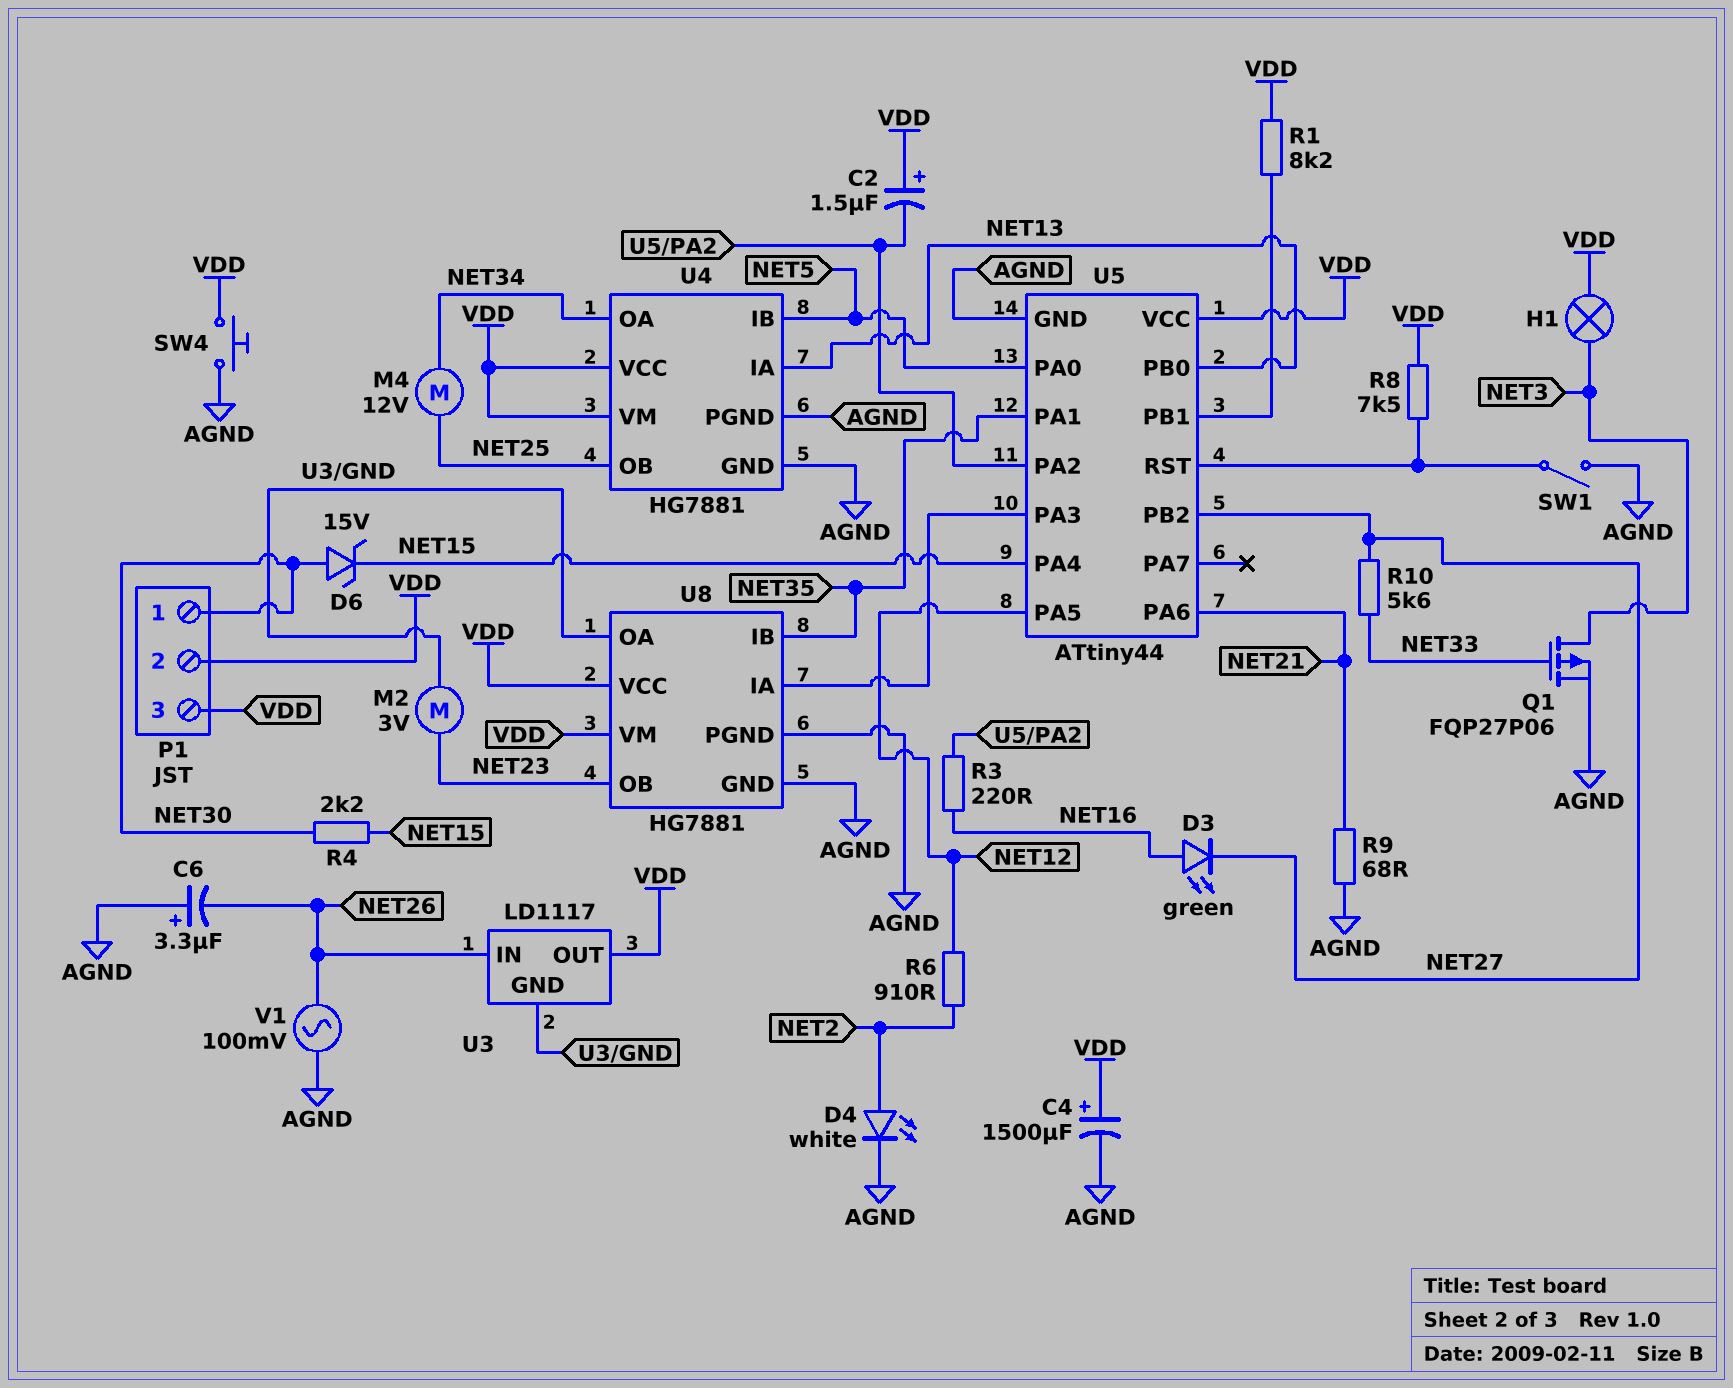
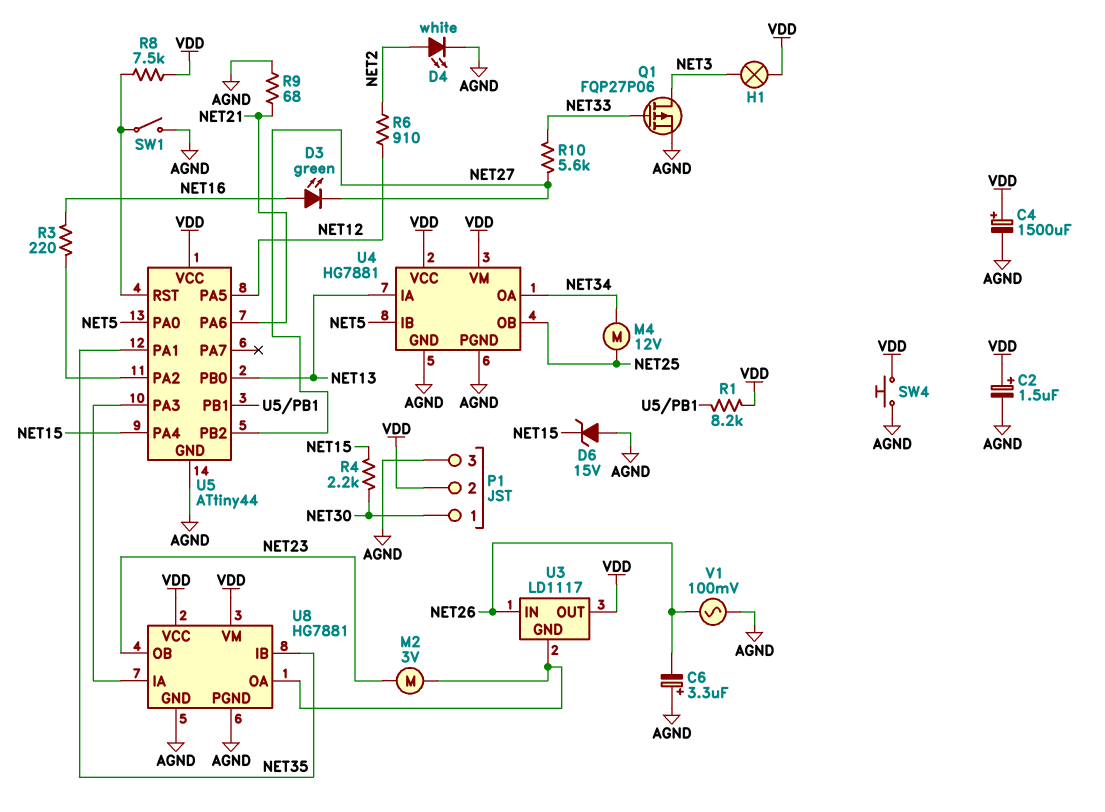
C2: 1.5uF (plus VDD, minus U5/PA2) -> 1.5uF (plus VDD, minus AGND)
D6: zener 15V (A NET30, K NET15) -> zener 15V (A AGND, K NET15)
P1 pin 3: VDD -> AGND

